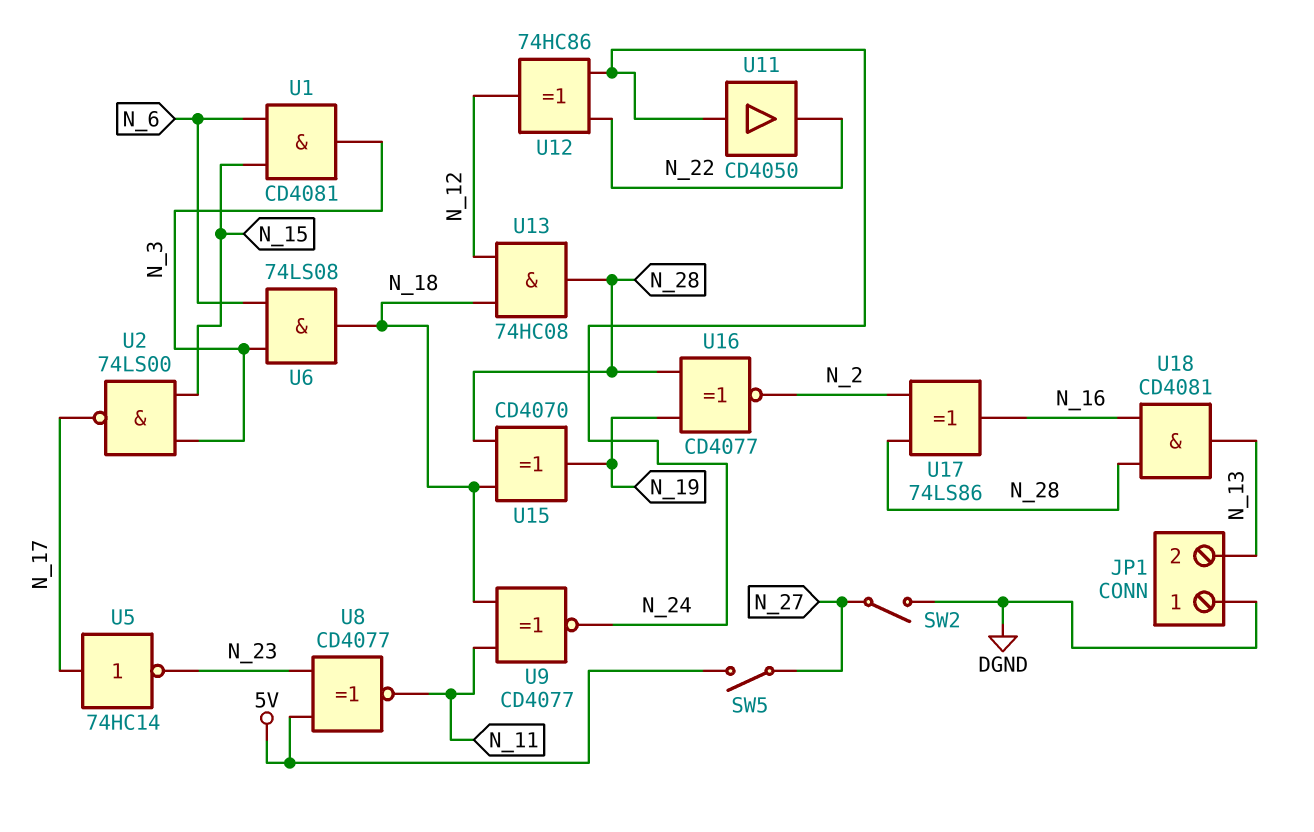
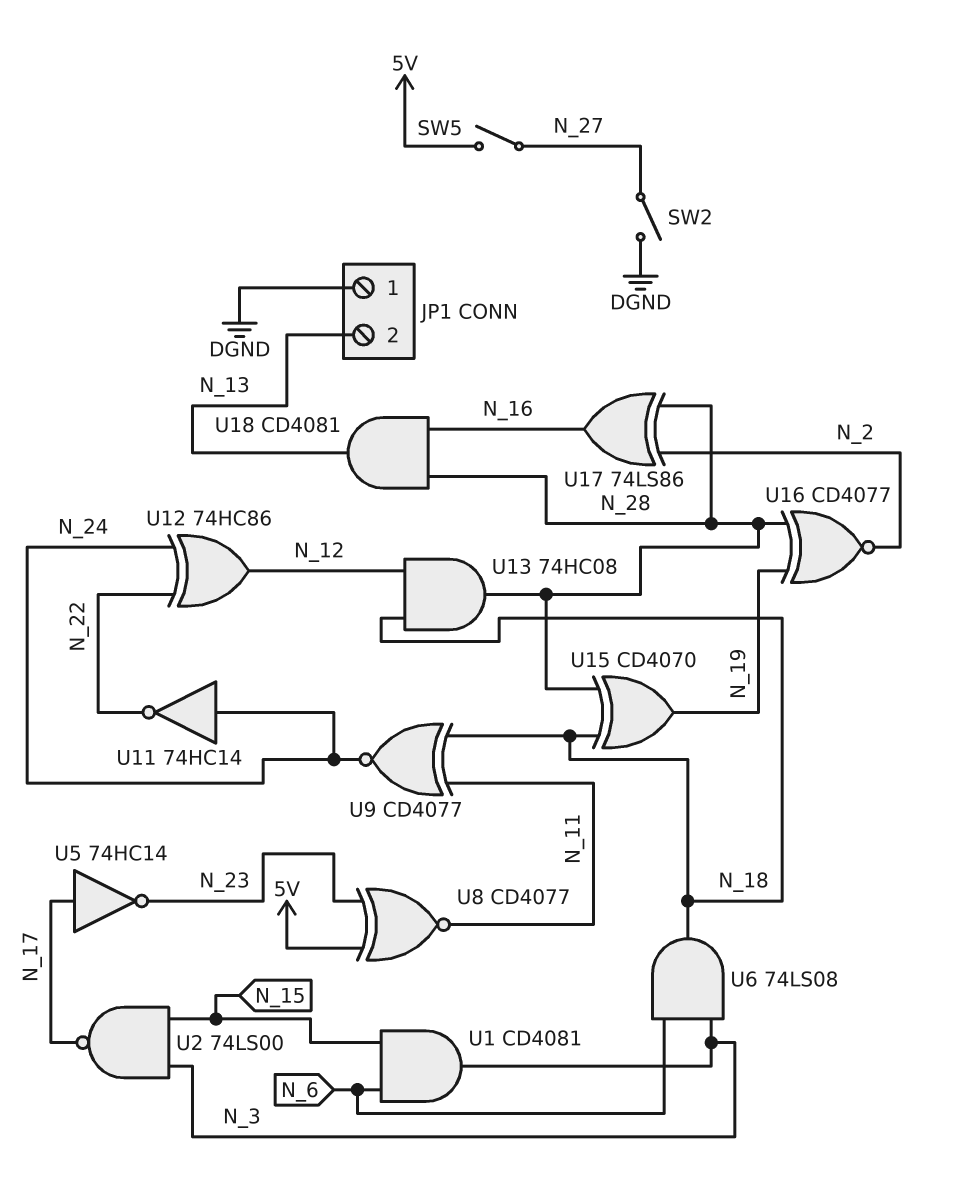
U11: buffer CD4050 (in N_24, out N_22) -> NOT 74HC14 (in N_24, out N_22)

